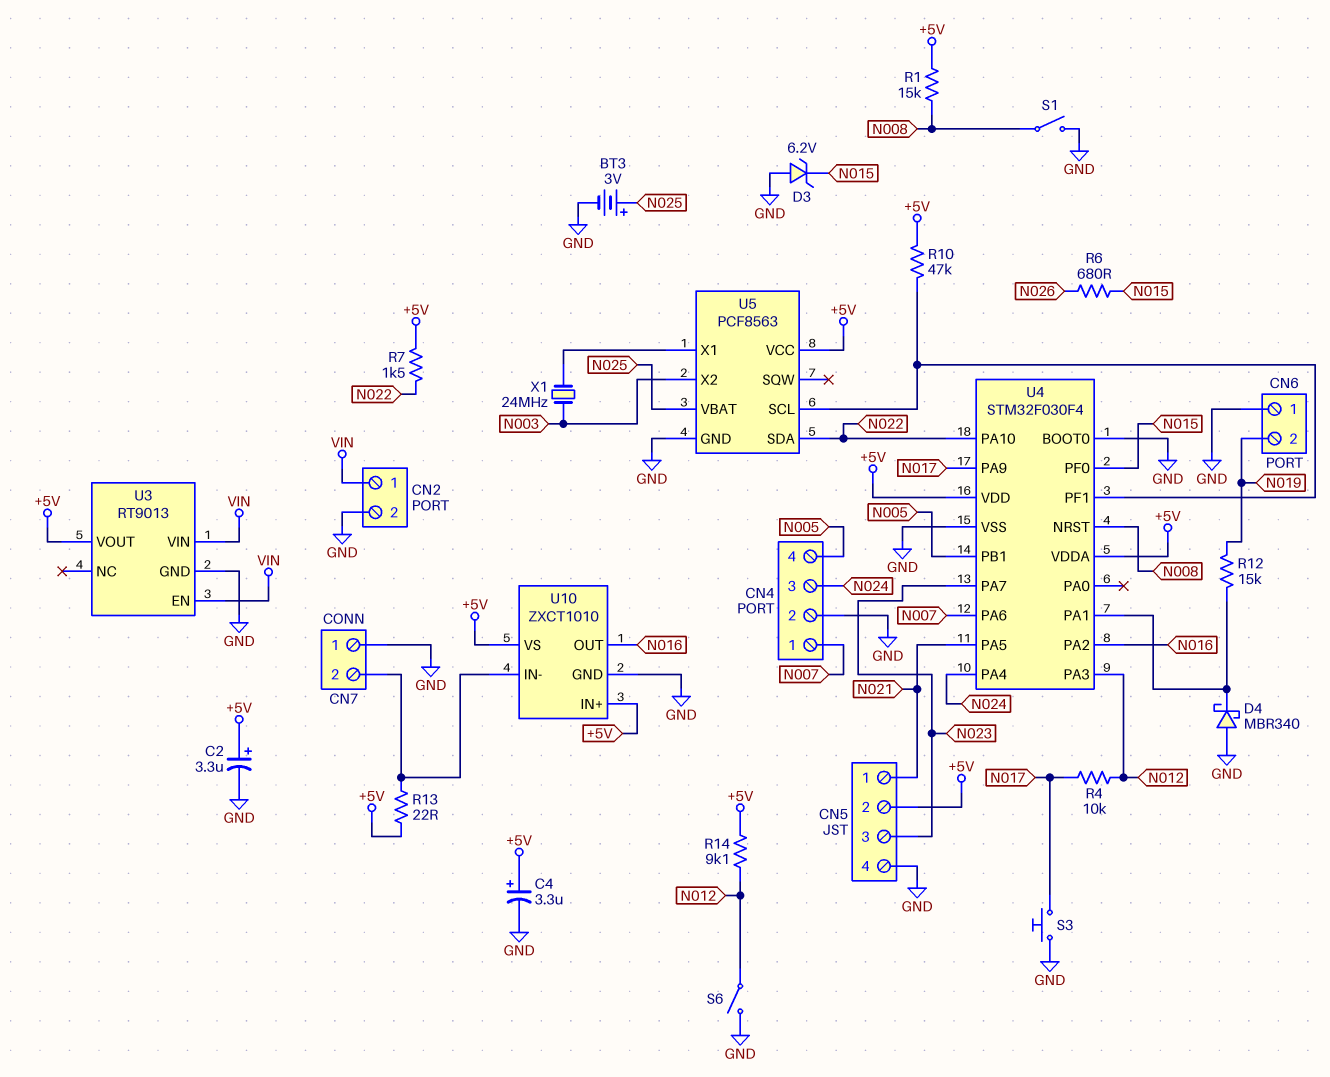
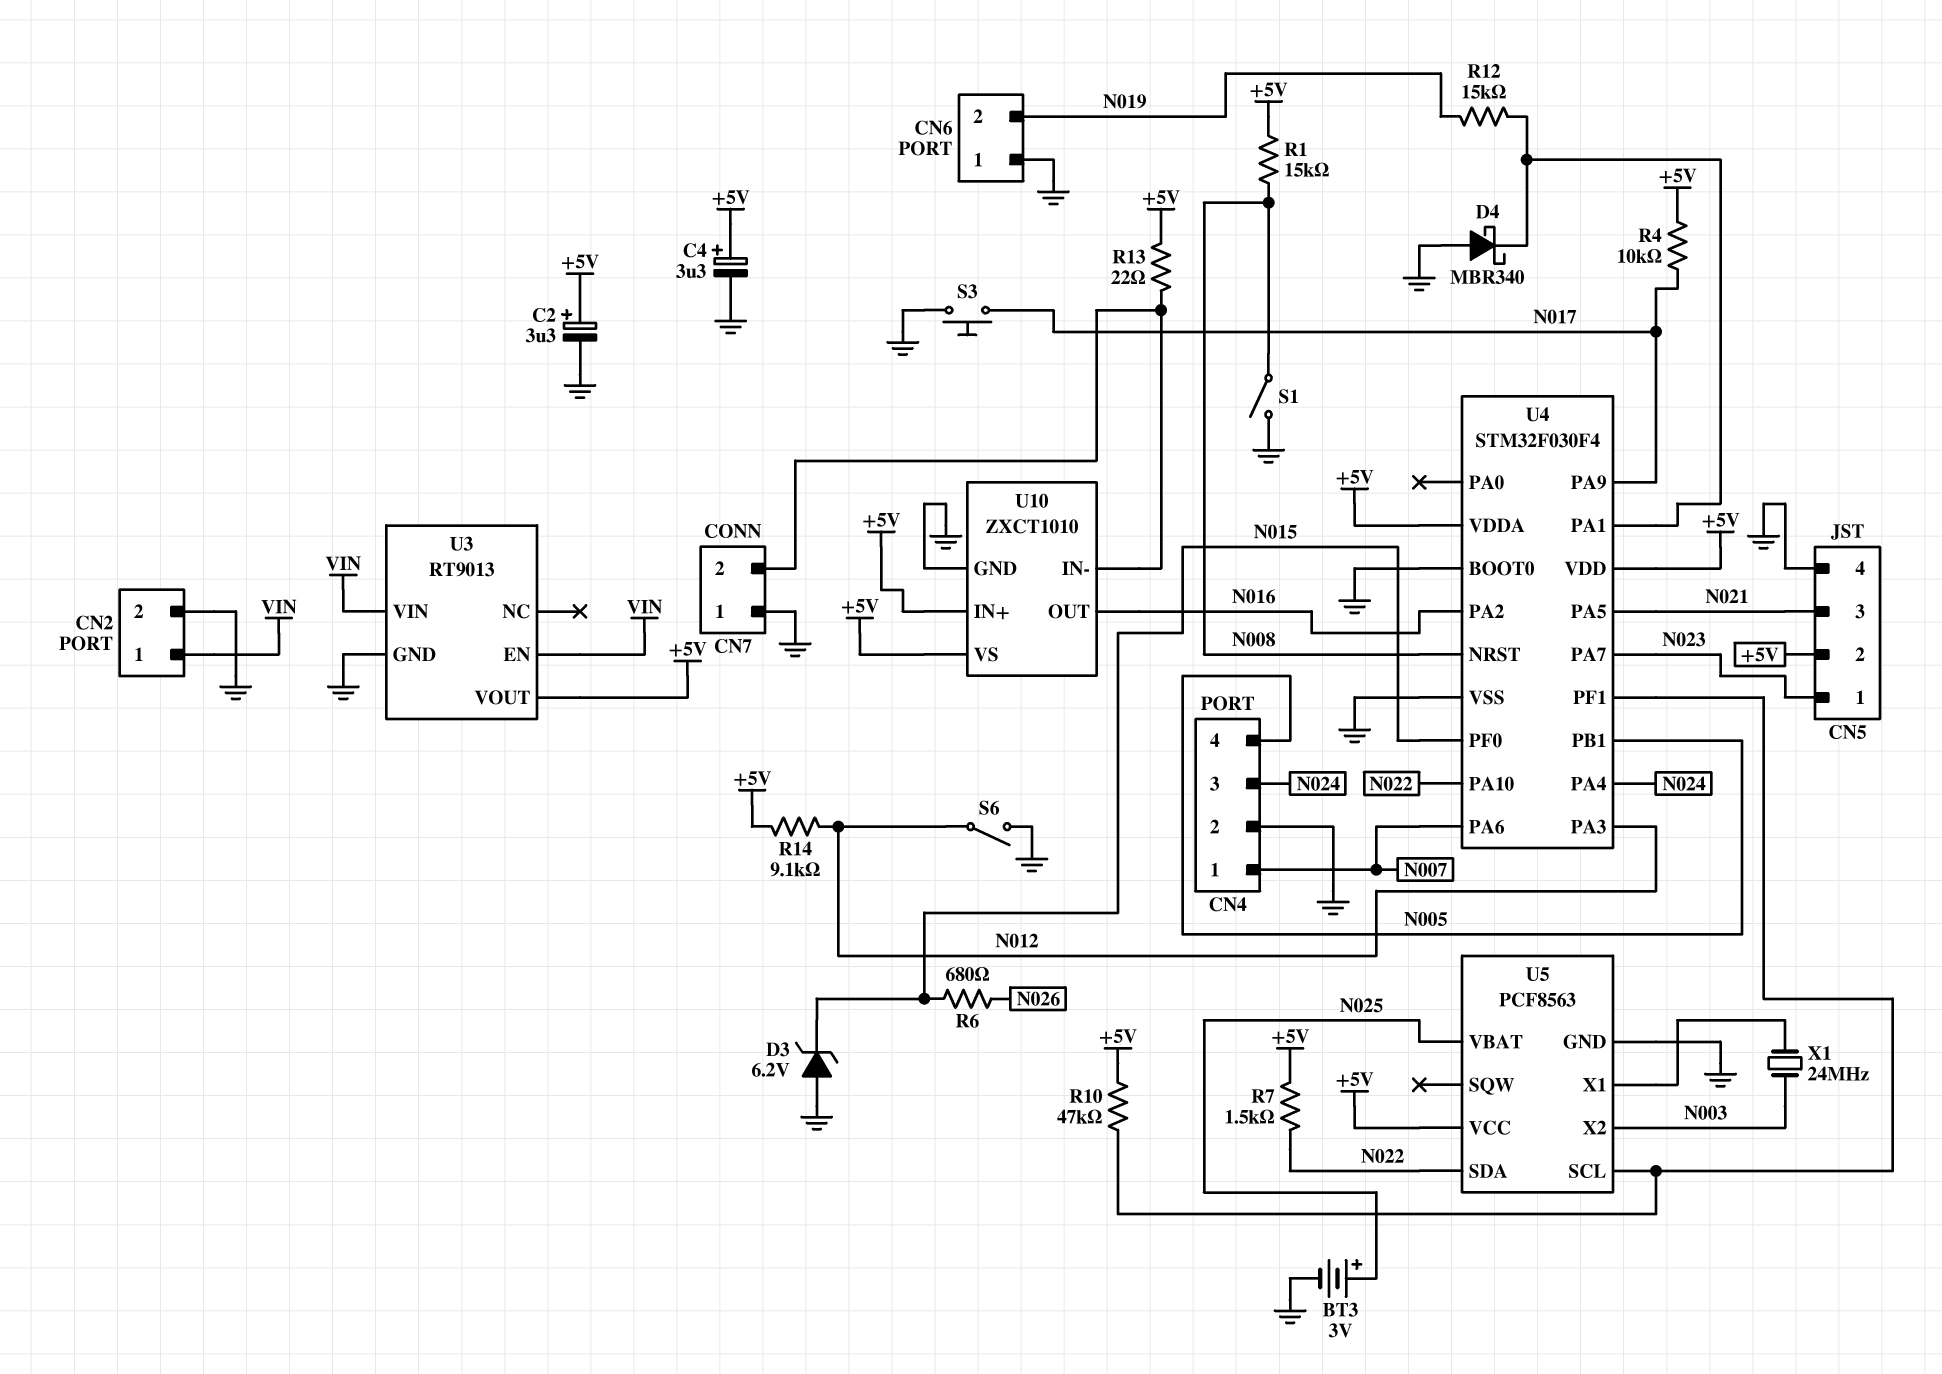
CN5 pin 1: N021 -> N023
CN5 pin 3: N023 -> N021
R4: 10k (N012, N017) -> 10k (+5V, N017)

